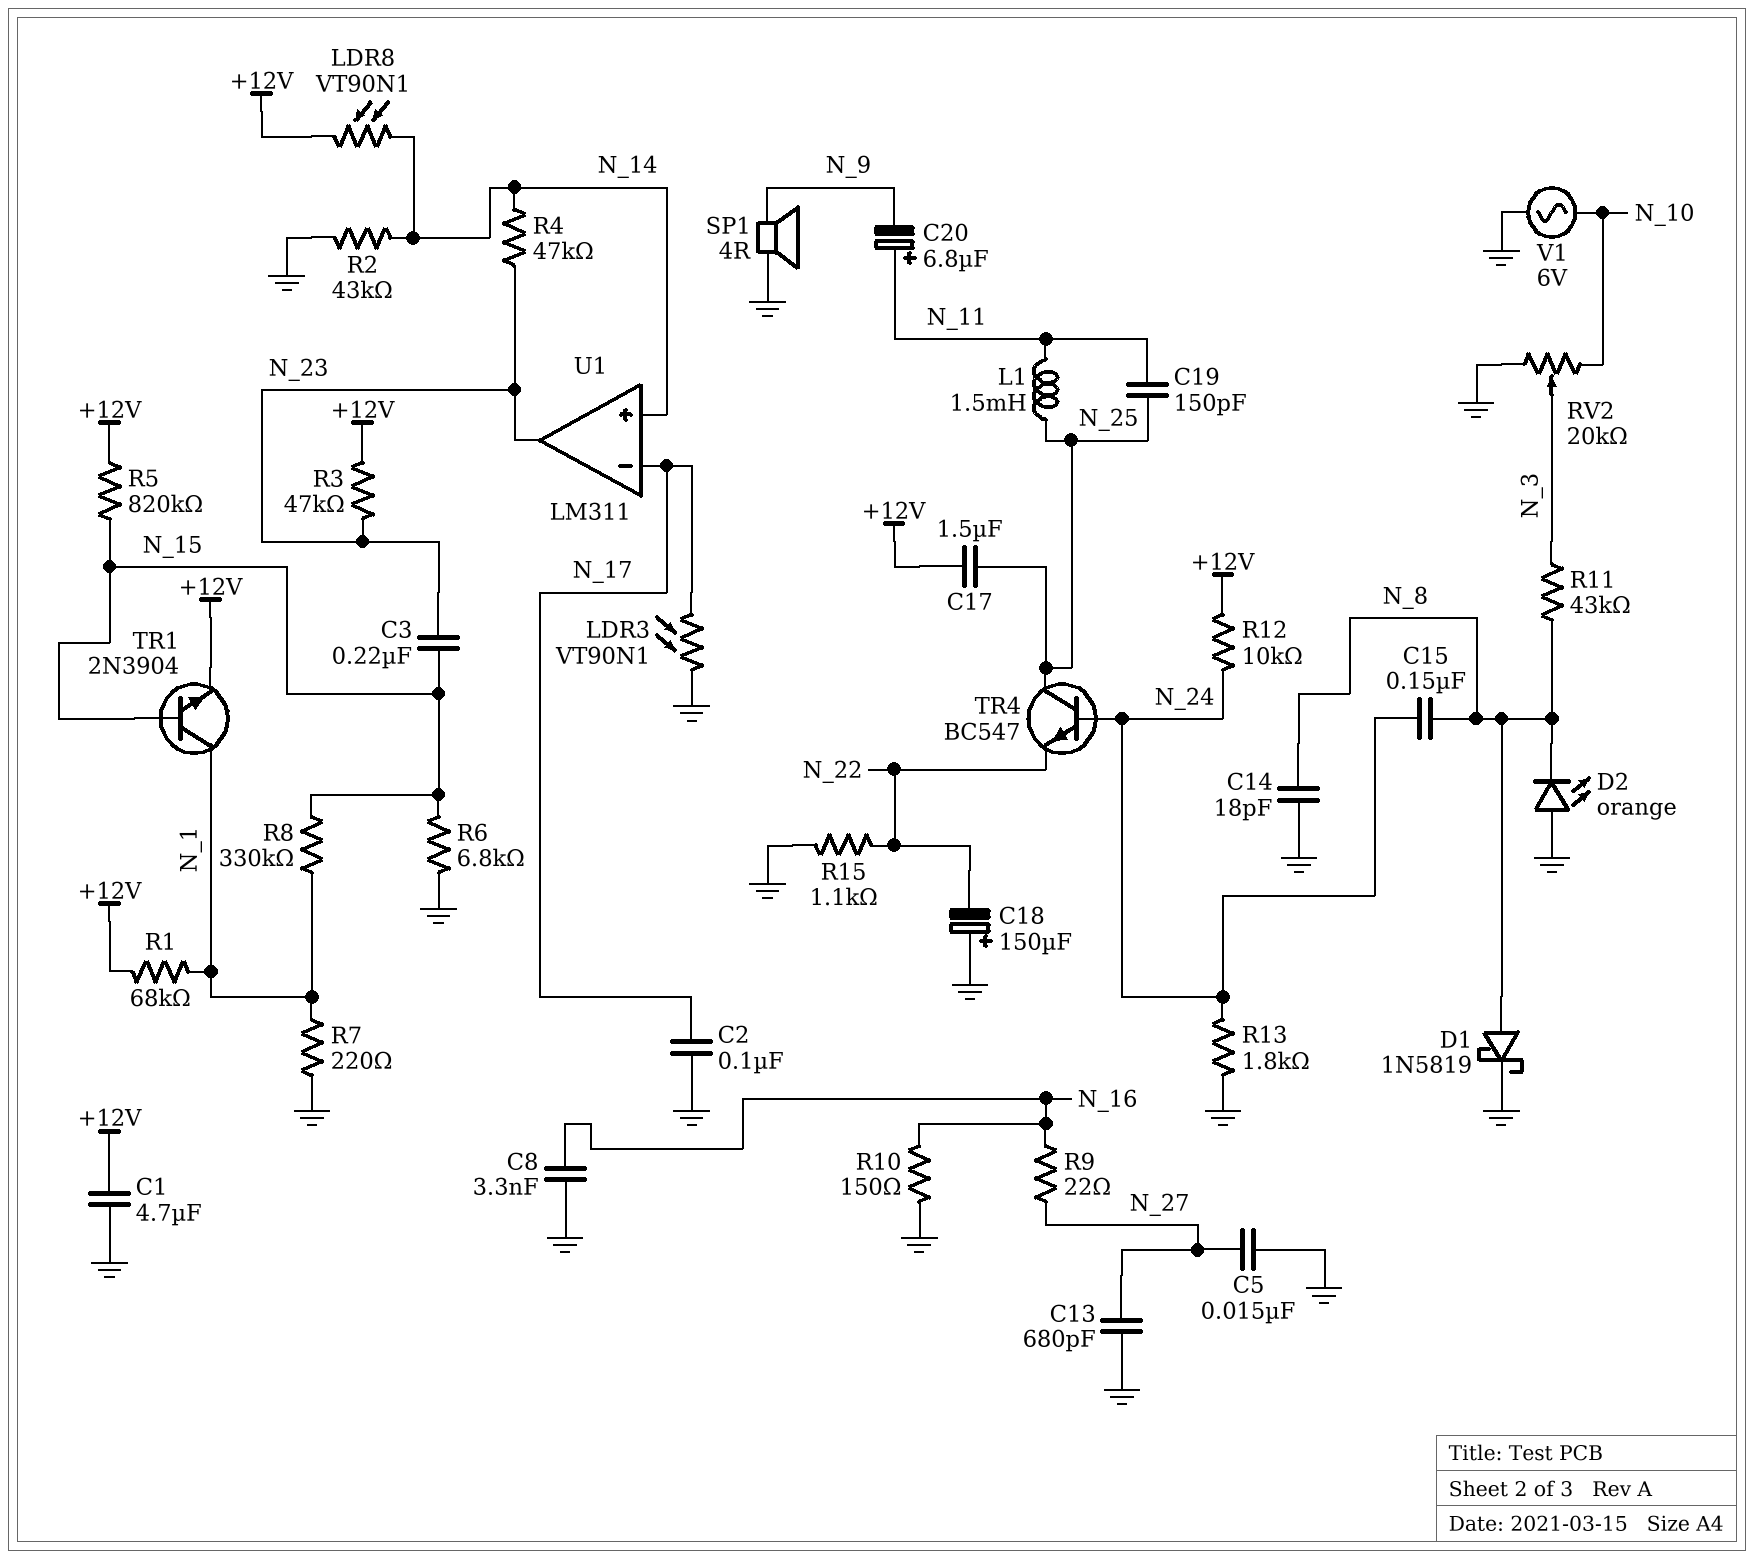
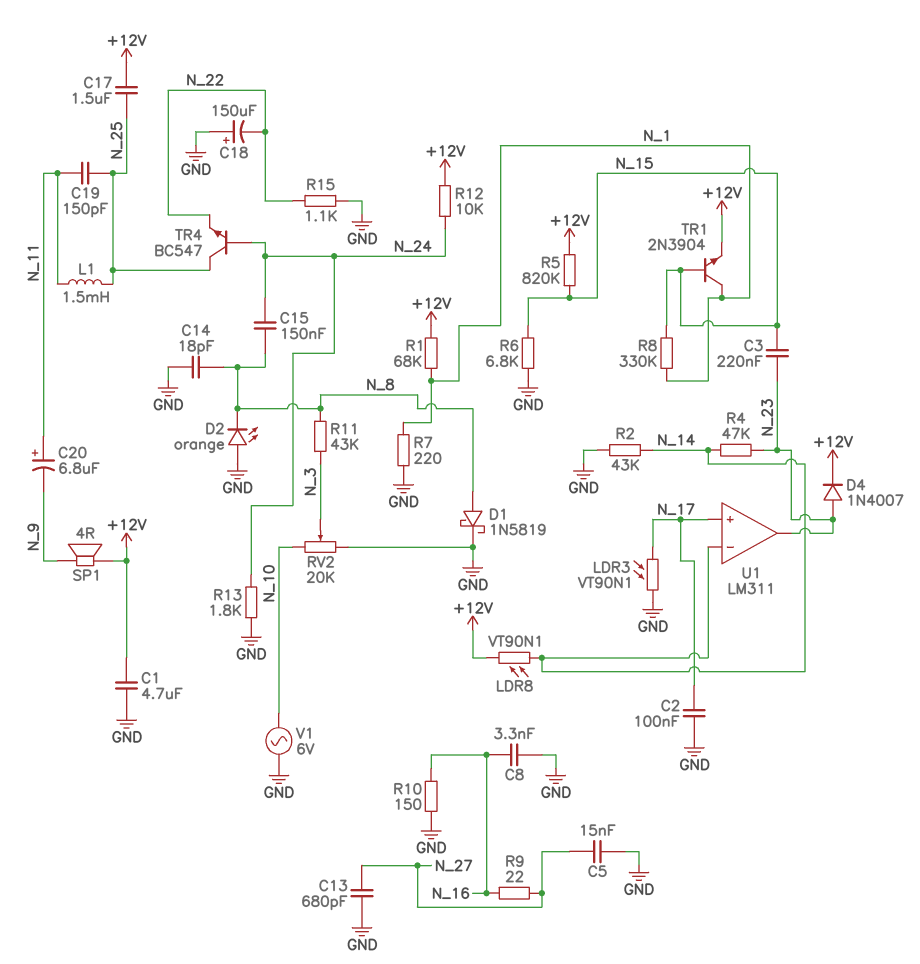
D4: none -> diode 1N4007 (A N_23, K +12V)
R3: 47k (+12V, N_23) -> none
SP1: speaker 4R (GND, N_9) -> speaker 4R (+12V, N_9)
U1 pin in+: N_14 -> N_17
U1 pin in-: N_17 -> N_14

